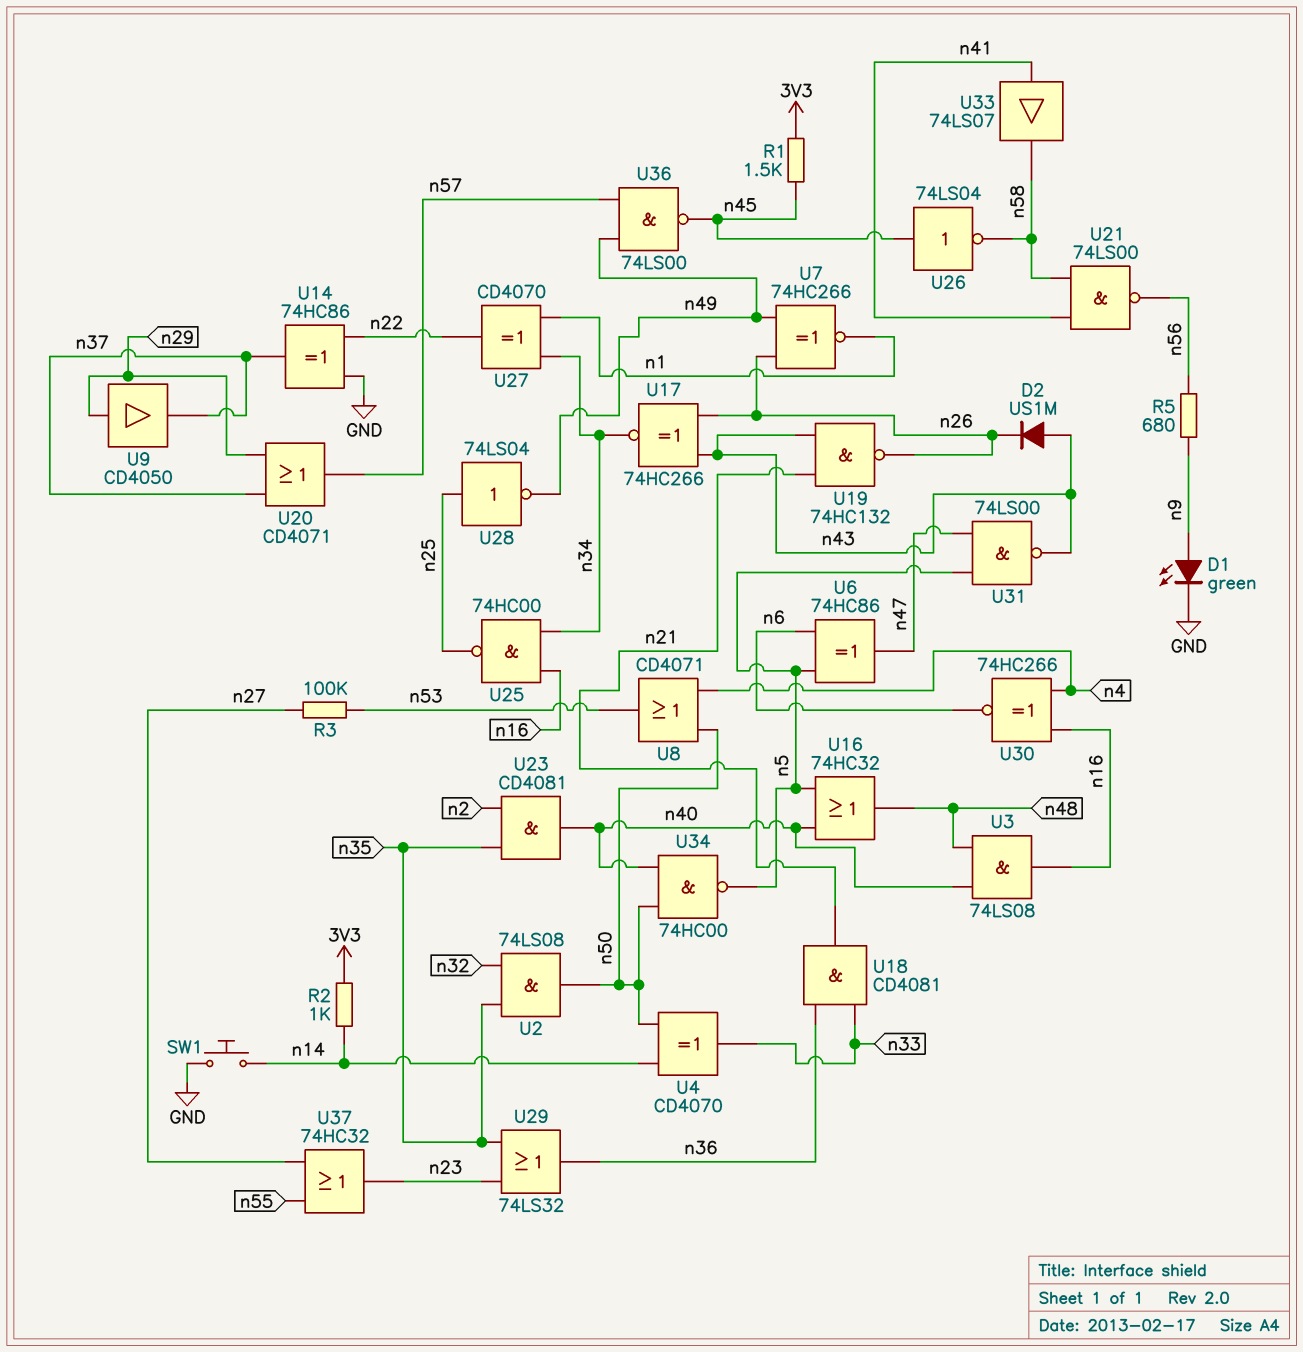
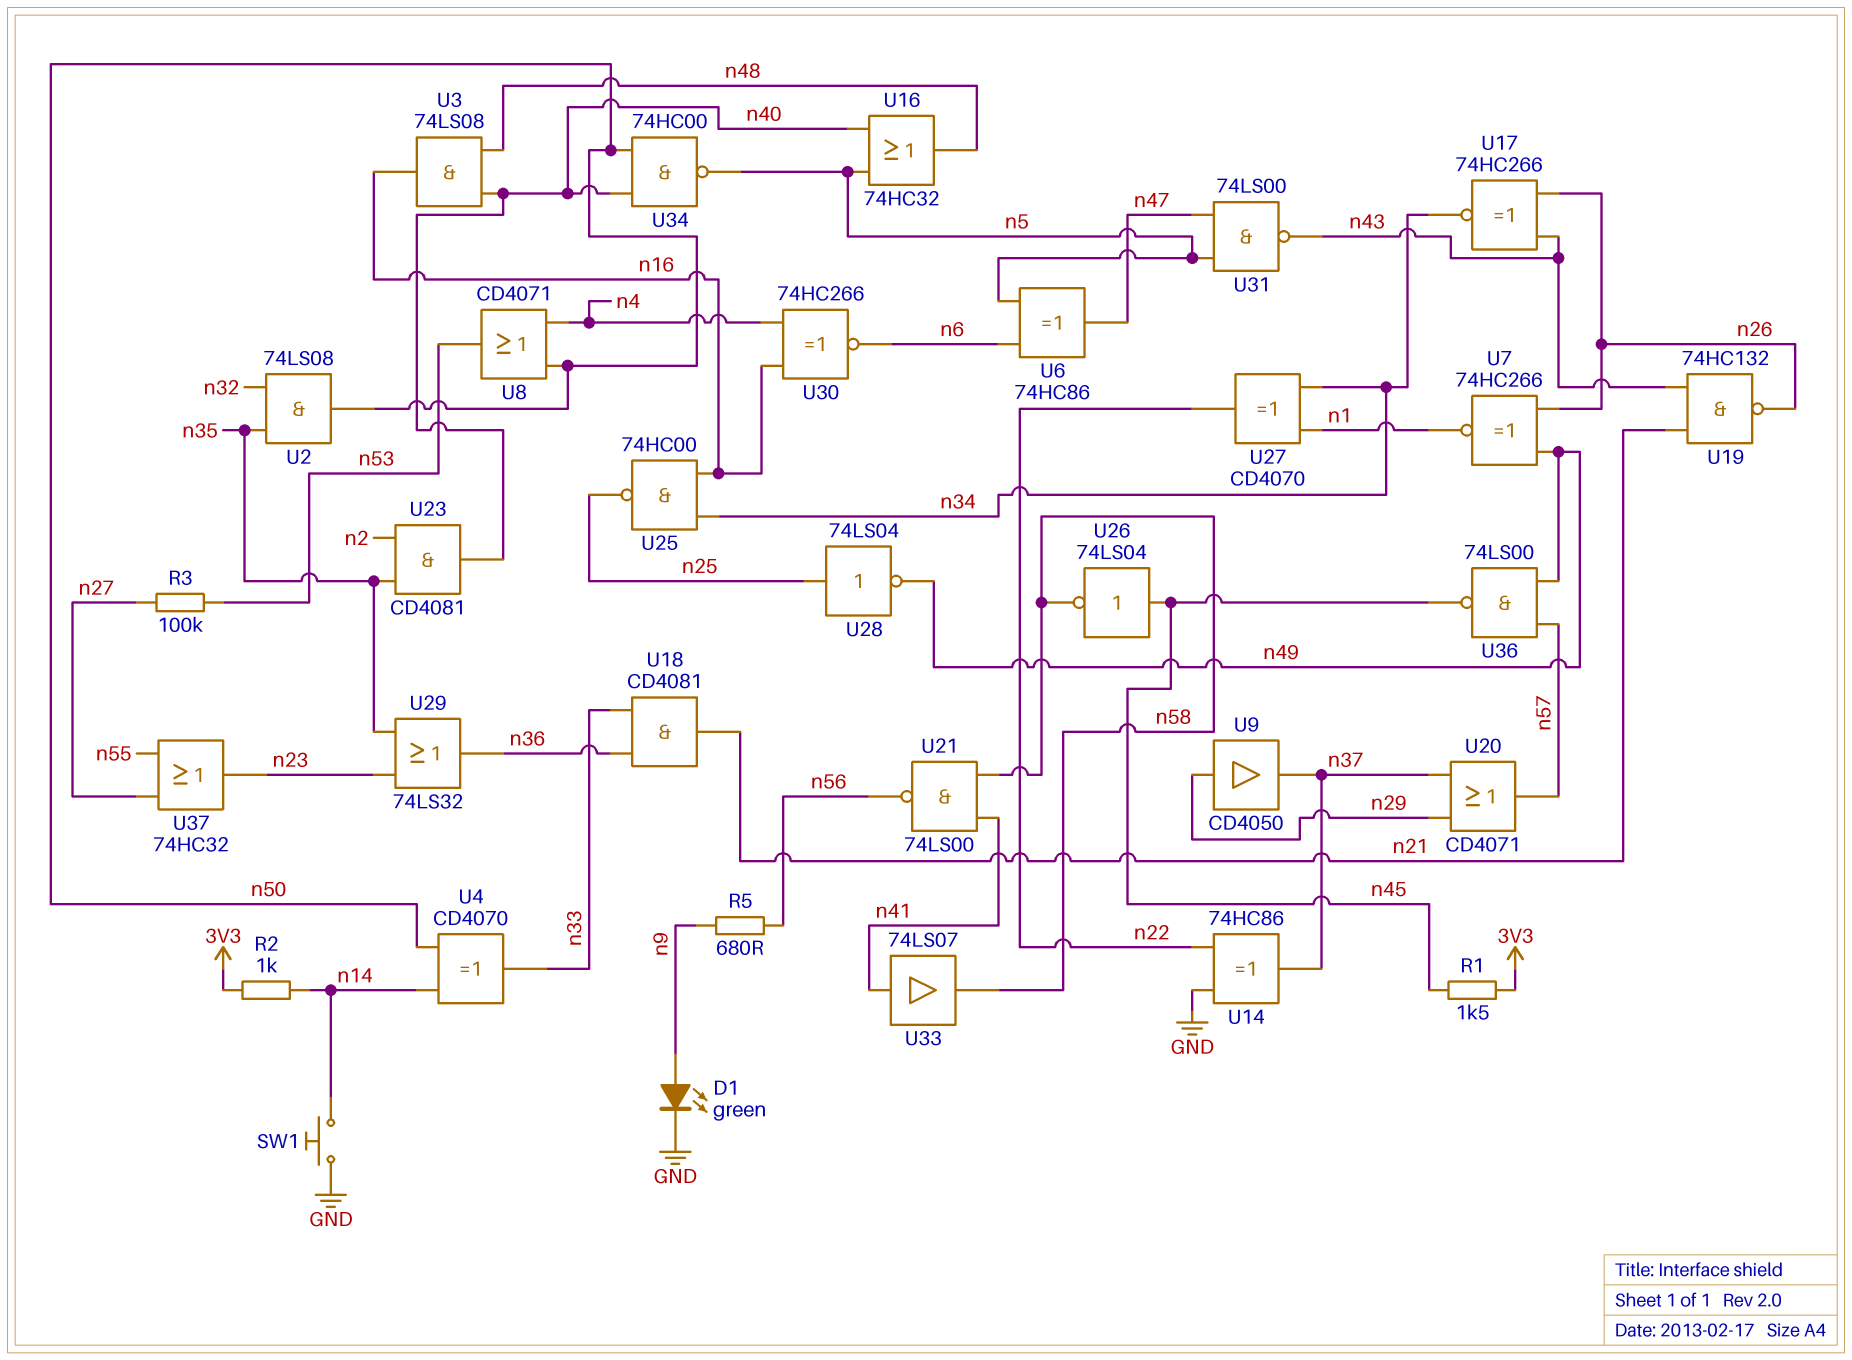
D2: diode US1M (A n43, K n26) -> none

